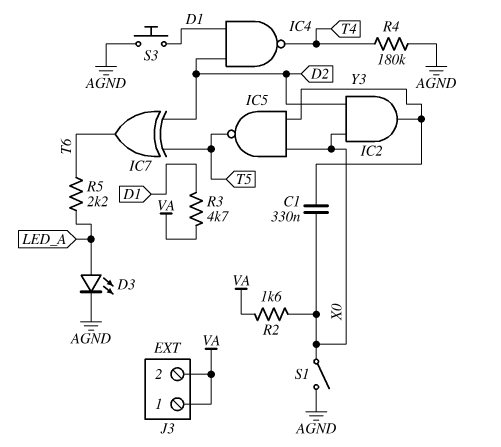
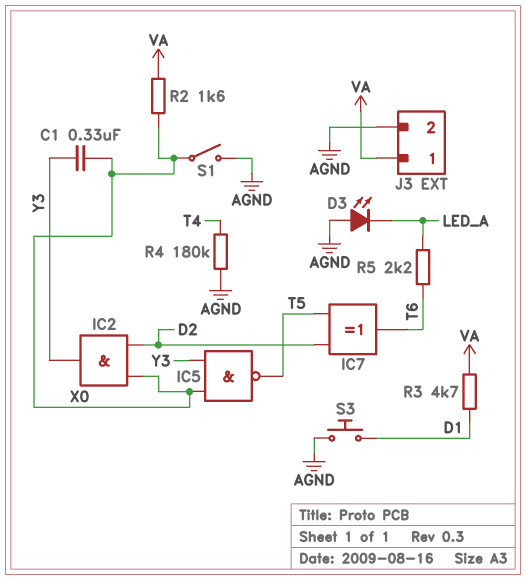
D3: LED (A LED_A, K AGND) -> LED (A AGND, K LED_A)
IC4: NAND (in D1, in D2, out T4) -> none
J3 pin 2: VA -> AGND

